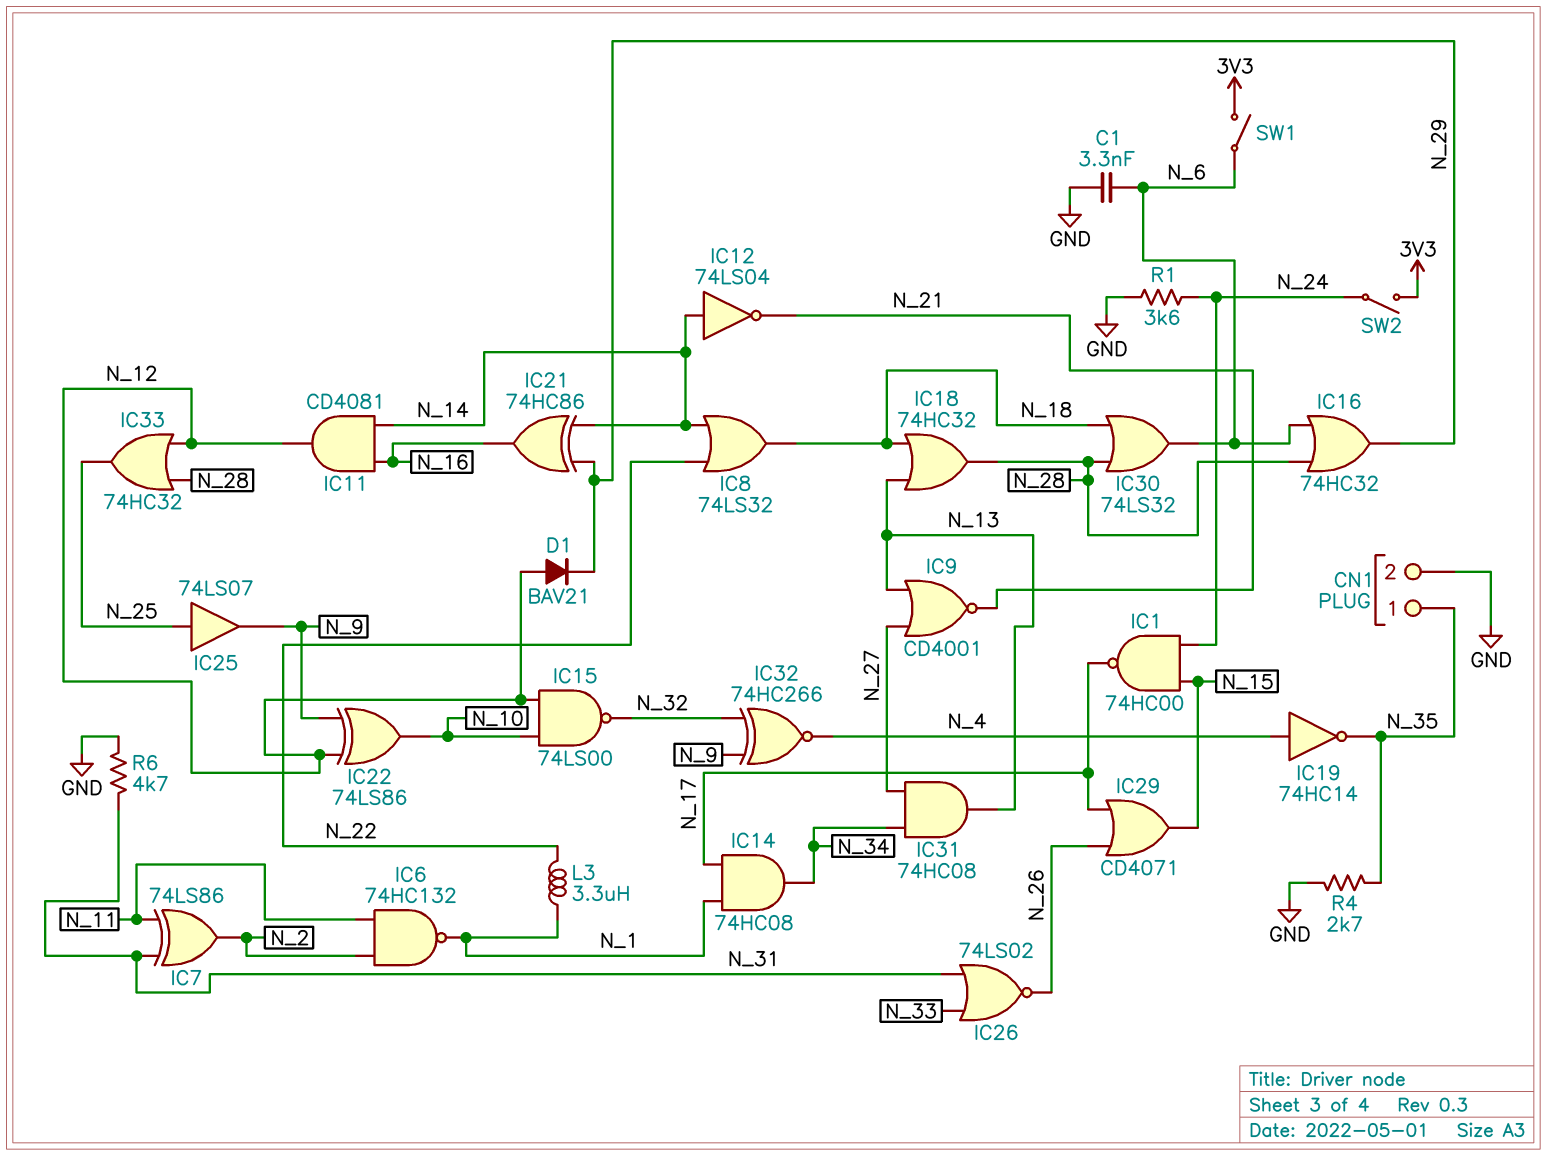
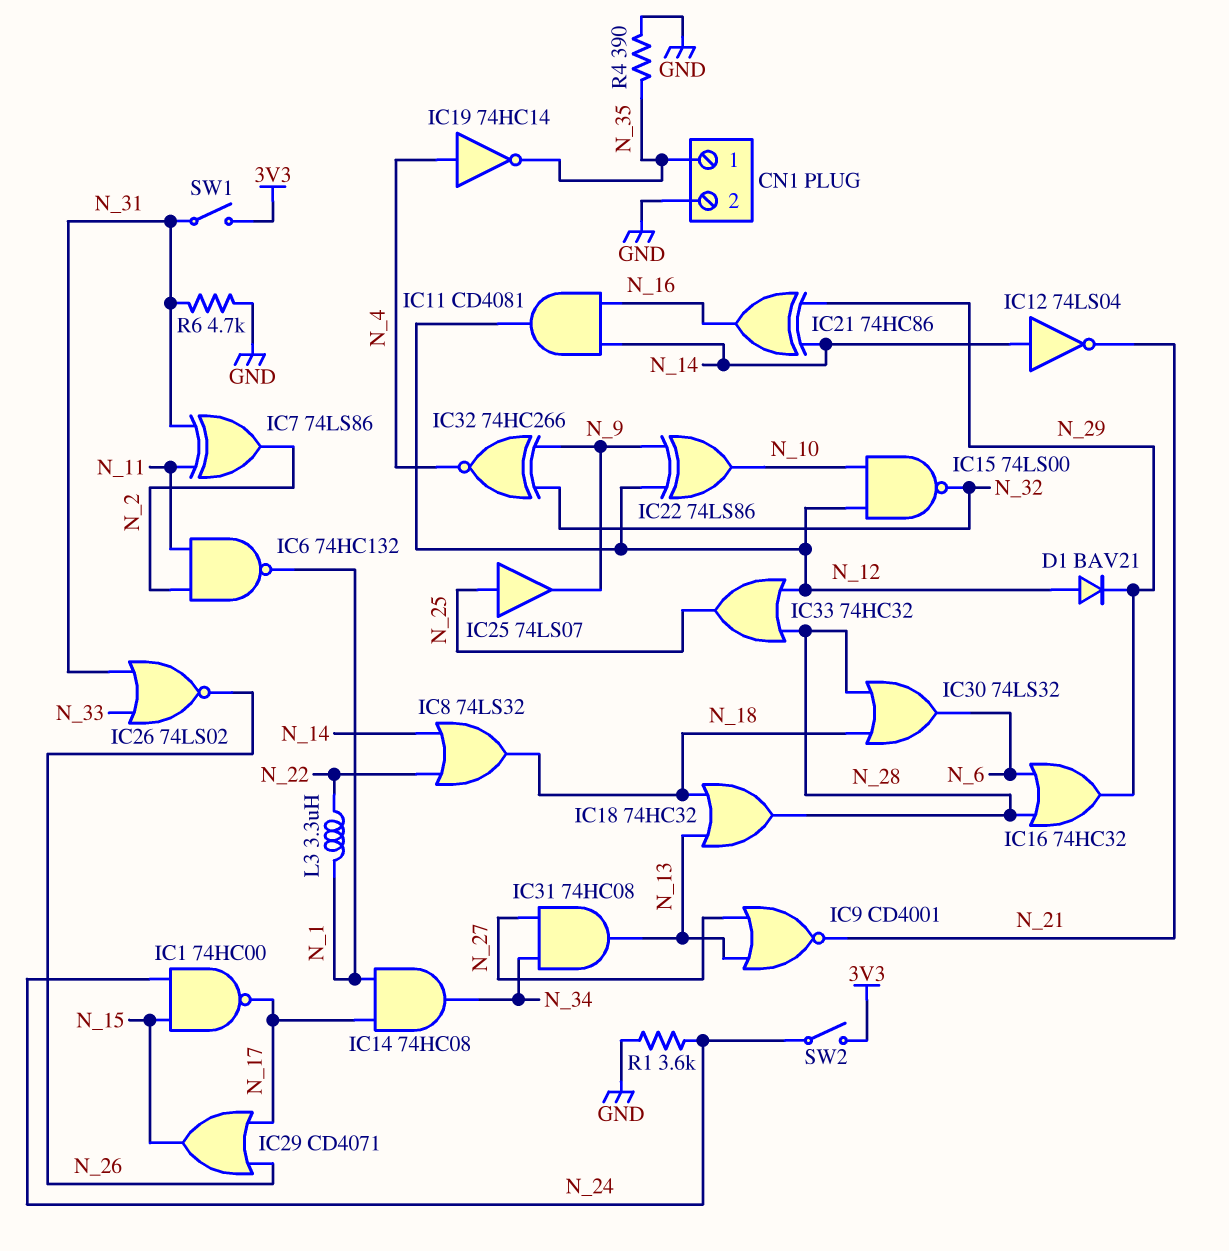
C1: 3.3nF (GND, N_6) -> none
R4: 2.7k (GND, N_35) -> 390 (GND, N_35)
SW1: switch (3V3, N_6) -> switch (3V3, N_31)

